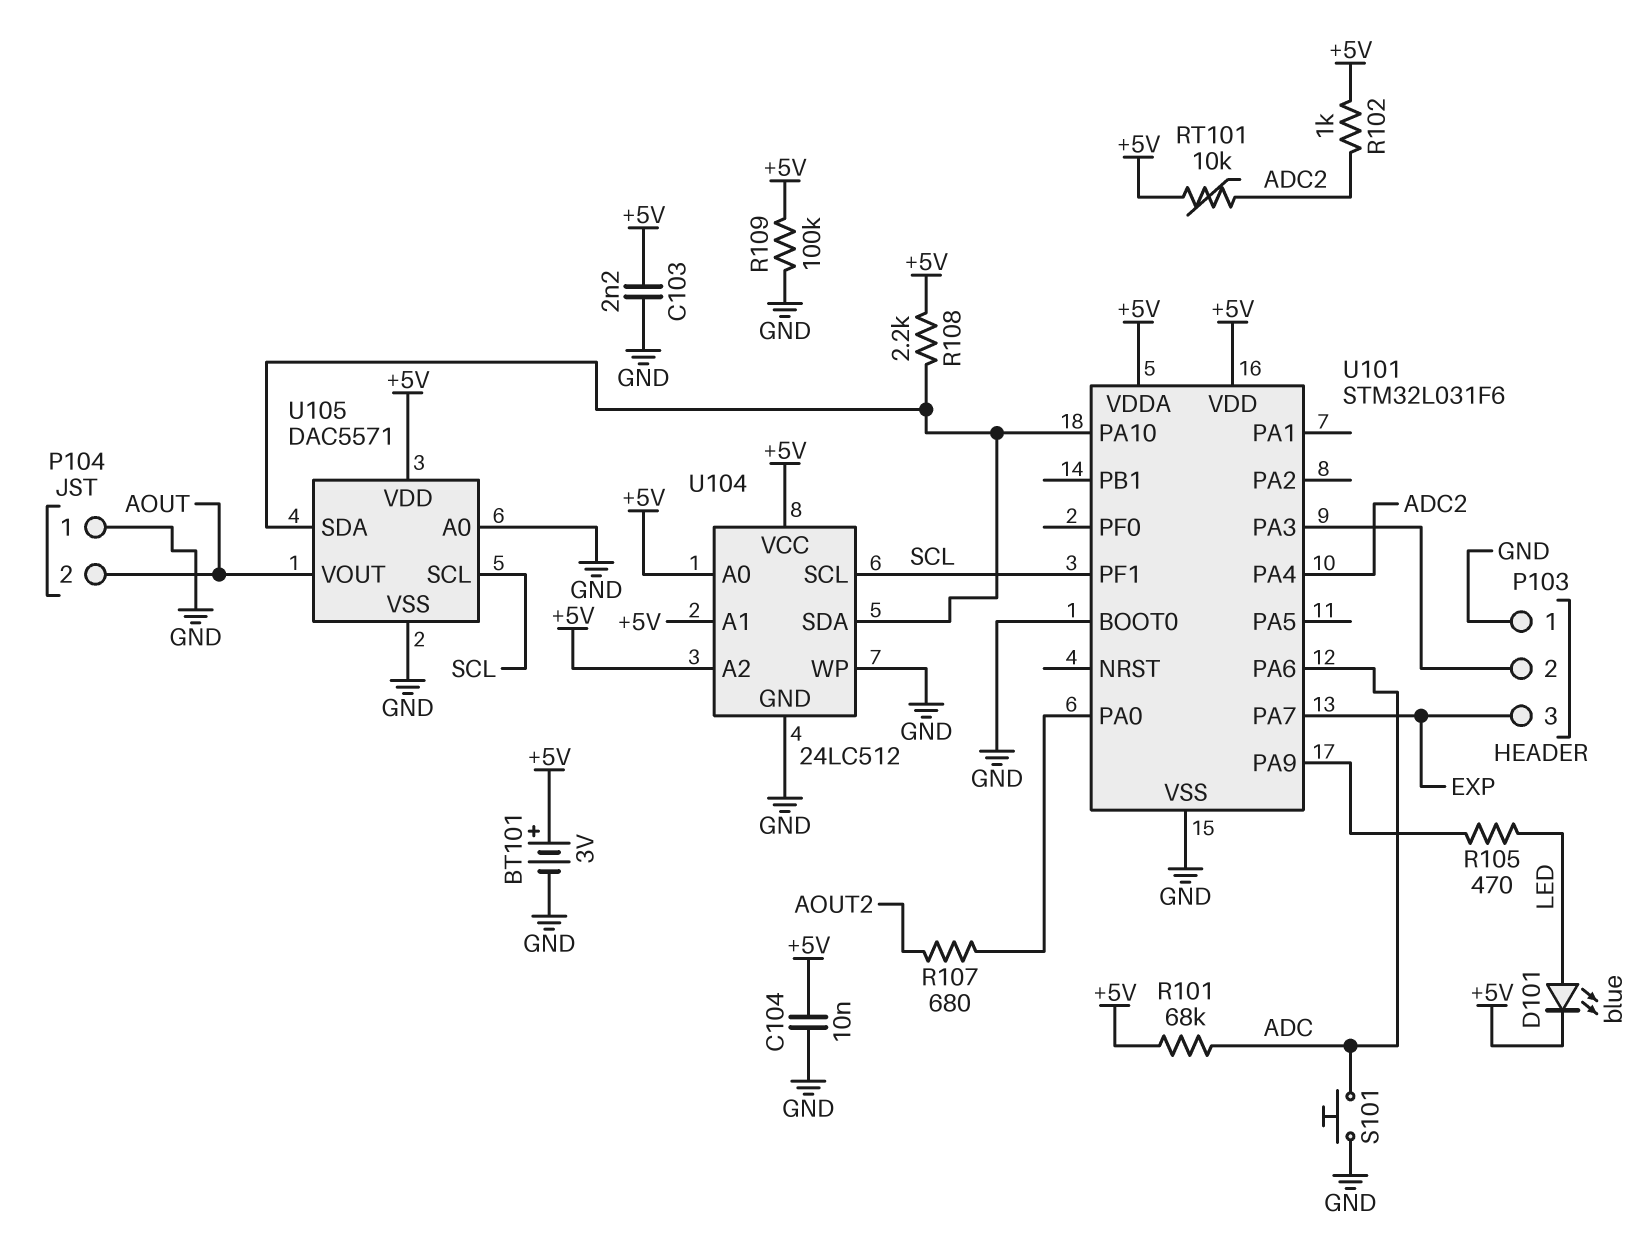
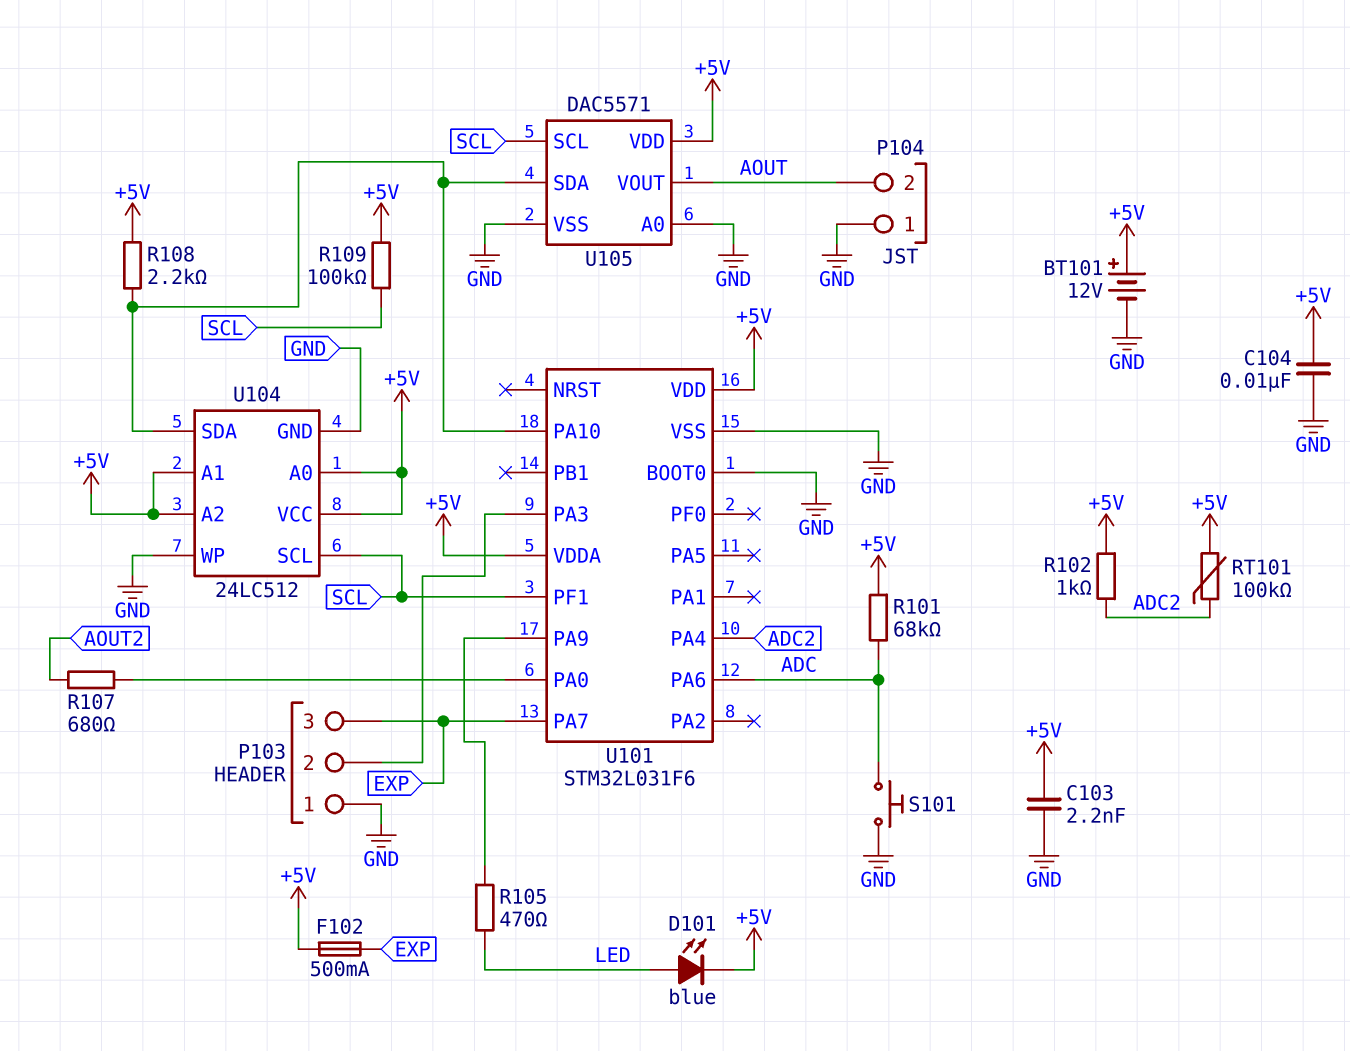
BT101: 3V (plus +5V, minus GND) -> 12V (plus +5V, minus GND)
F102: none -> 500mA (+5V, EXP)
R109: 100k (+5V, GND) -> 100k (+5V, SCL)
RT101: 10k (+5V, ADC2) -> 100k (+5V, ADC2)

